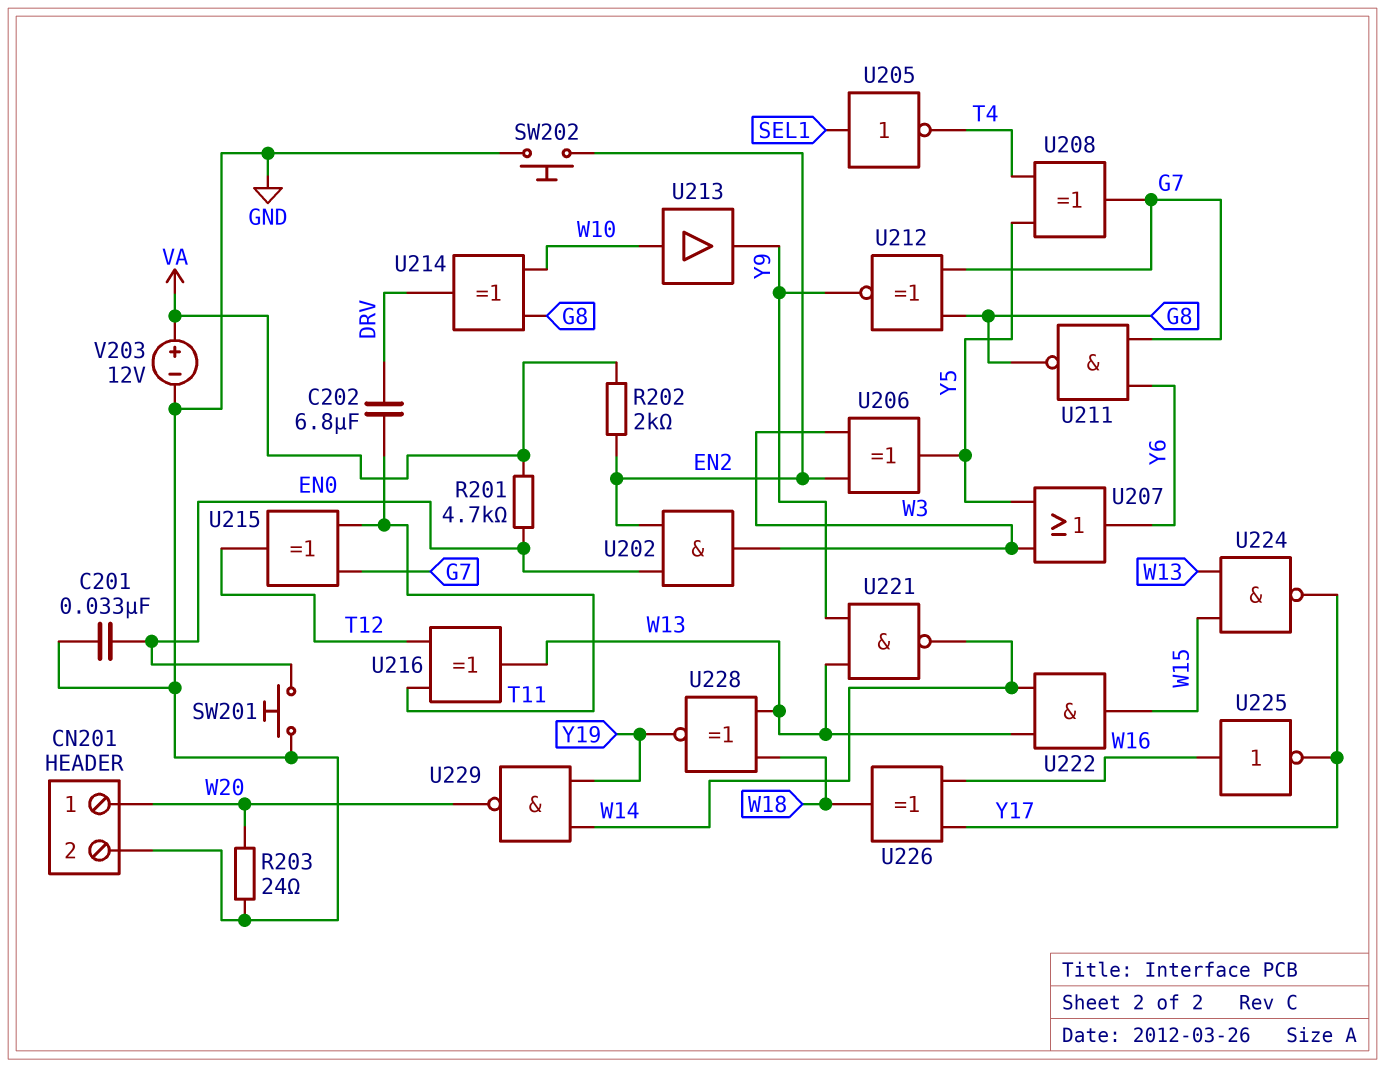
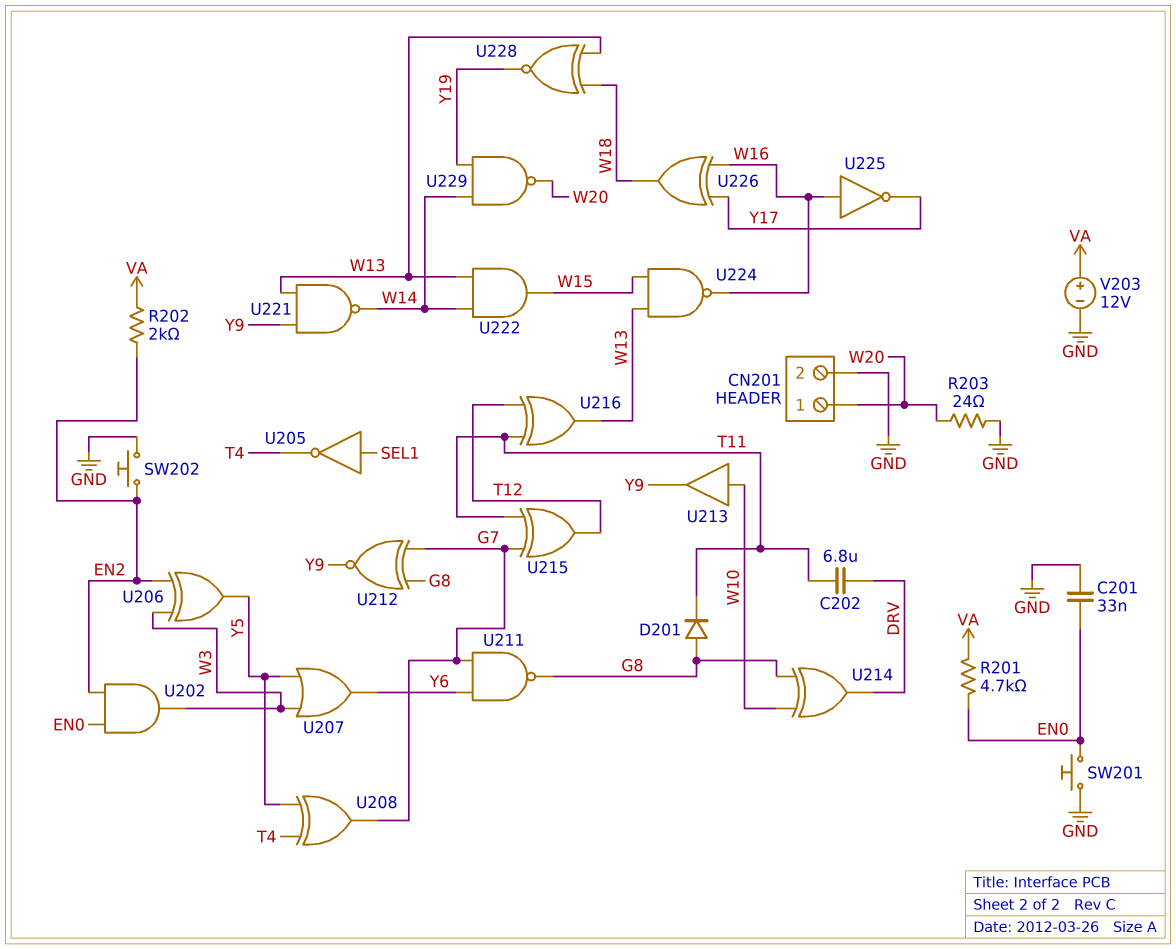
D201: none -> diode (A G8, K T11)
U224: NAND (in W13, in W15, out Y17) -> NAND (in W13, in W15, out W16)

